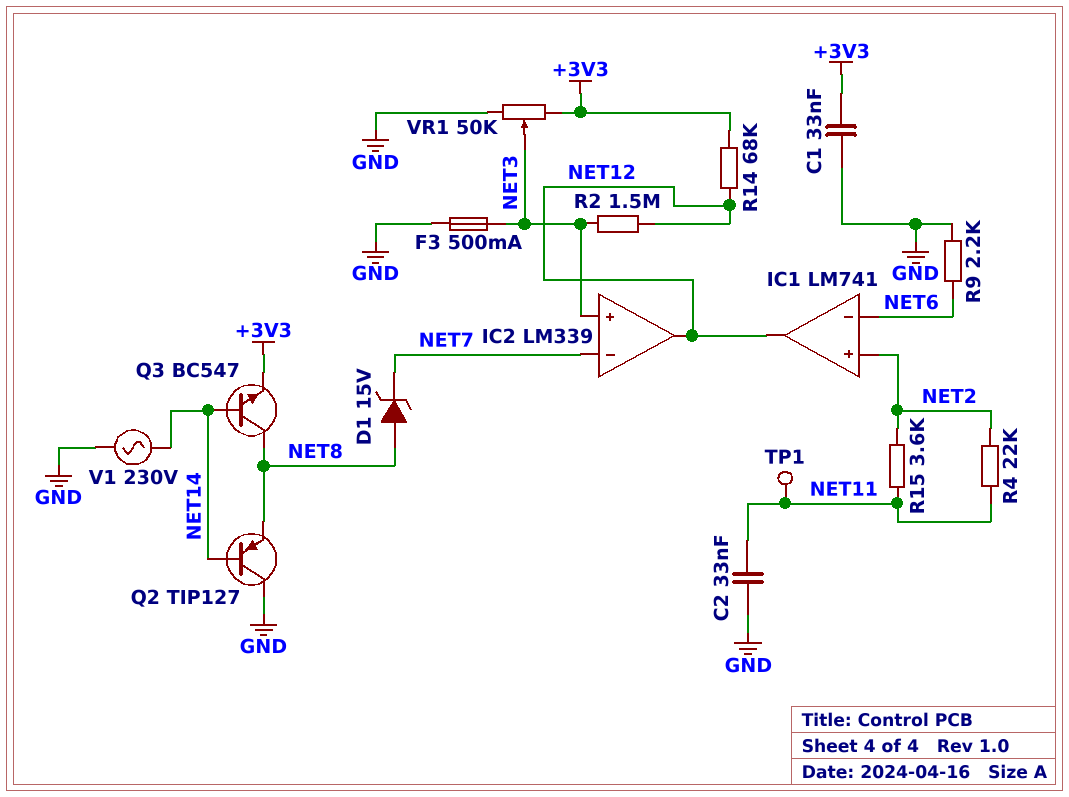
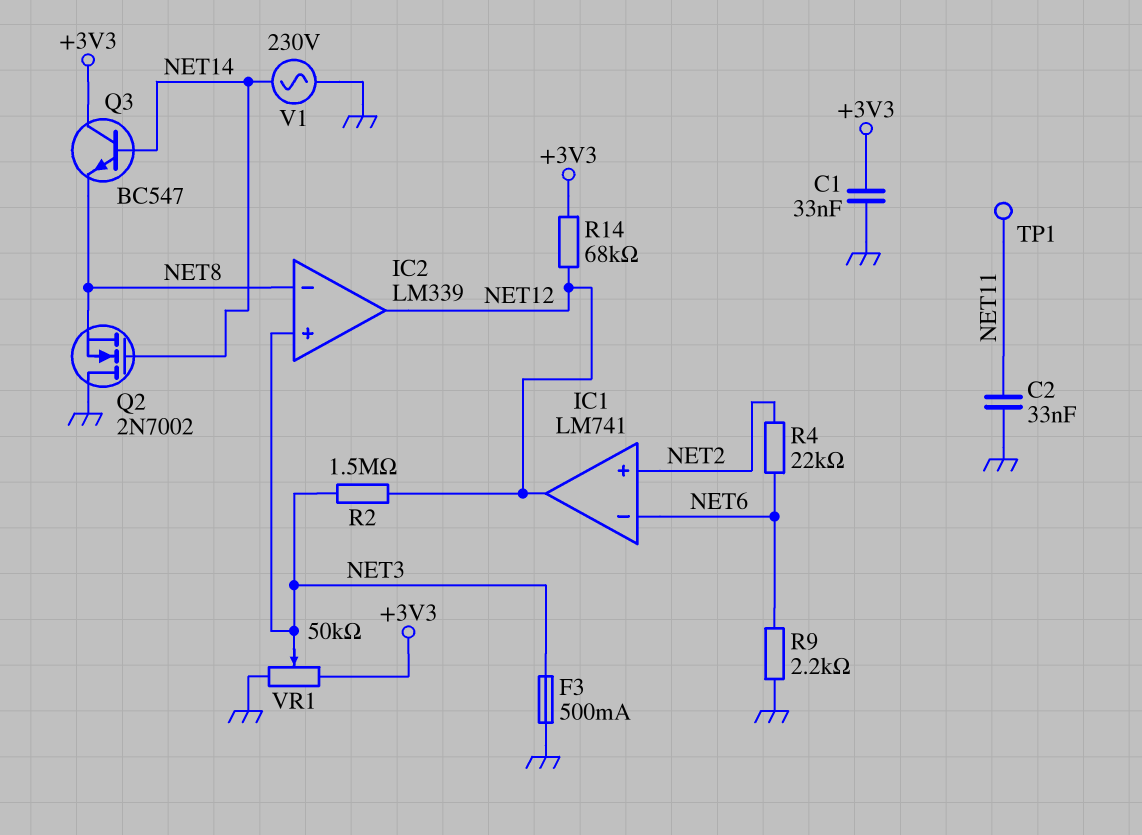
D1: zener 15V (A NET8, K NET7) -> none
IC2 pin in-: NET7 -> NET8
Q2: PNP TIP127 (B NET14, C GND, E NET8) -> NMOS 2N7002 (G NET14, D GND, S NET8)
Q3: NPN BC547 (B NET14, C NET8, E +3V3) -> NPN BC547 (B NET14, C +3V3, E NET8)
R4: 22k (NET2, NET11) -> 22k (NET2, NET6)
R15: 3.6k (NET2, NET11) -> none

